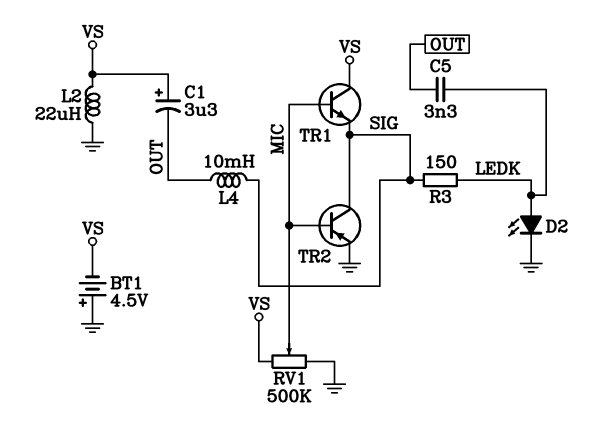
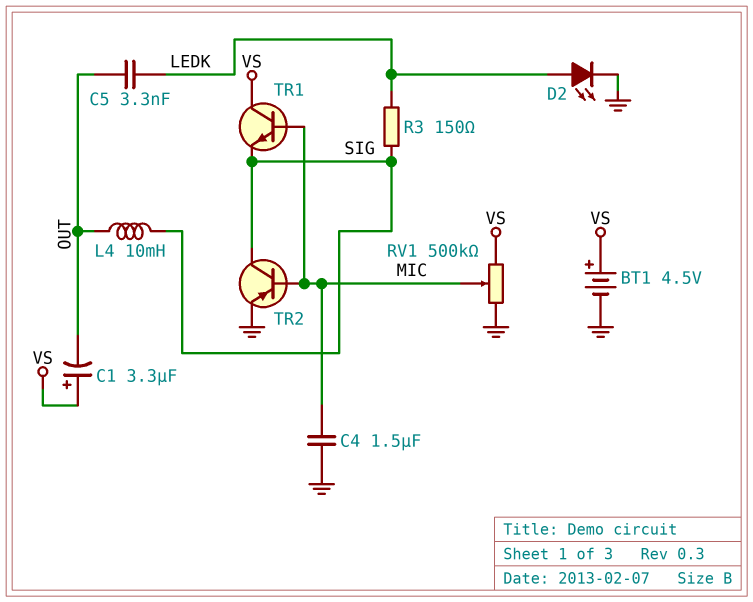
BT1: 4.5V (plus GND, minus VS) -> 4.5V (plus VS, minus GND)
C4: none -> 1.5uF (GND, MIC)
L2: 22uH (GND, VS) -> none

